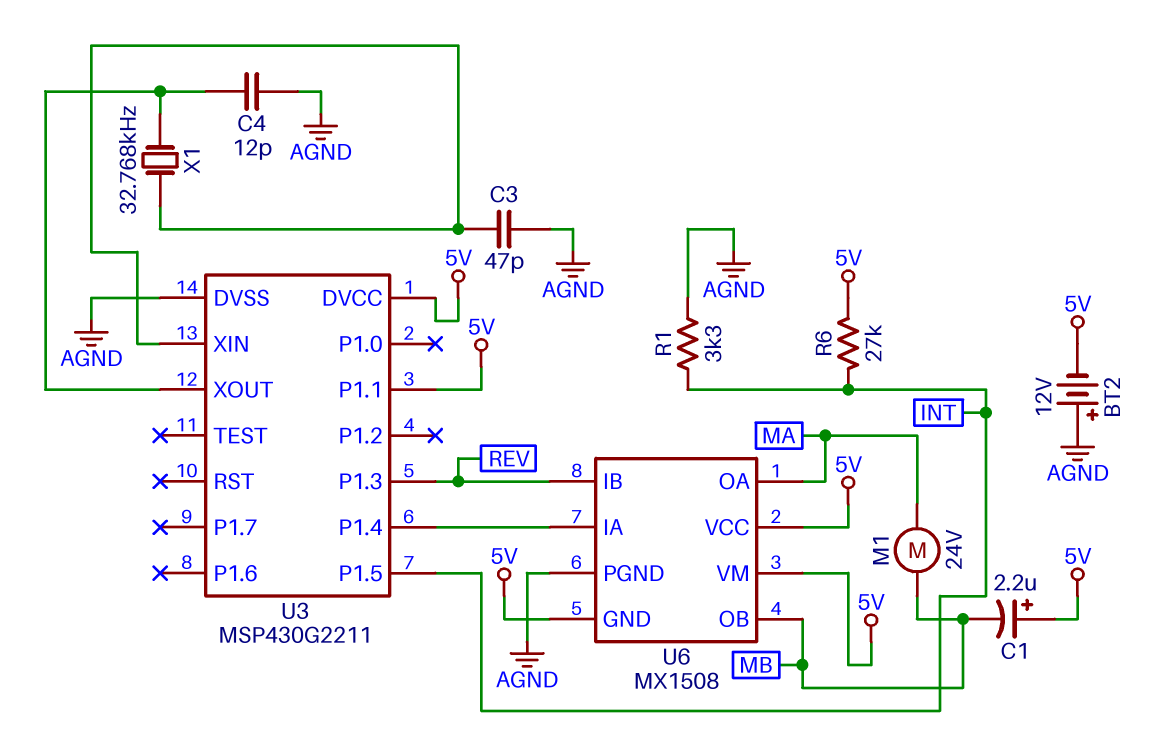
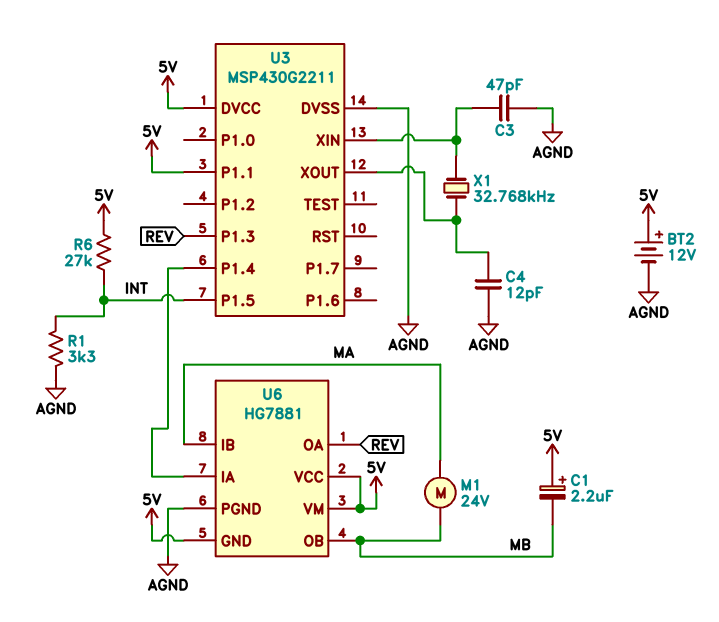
BT2: 12V (plus AGND, minus 5V) -> 12V (plus 5V, minus AGND)
U6: MX1508 -> HG7881
U6 pin IB: REV -> MA
U6 pin OA: MA -> REV

